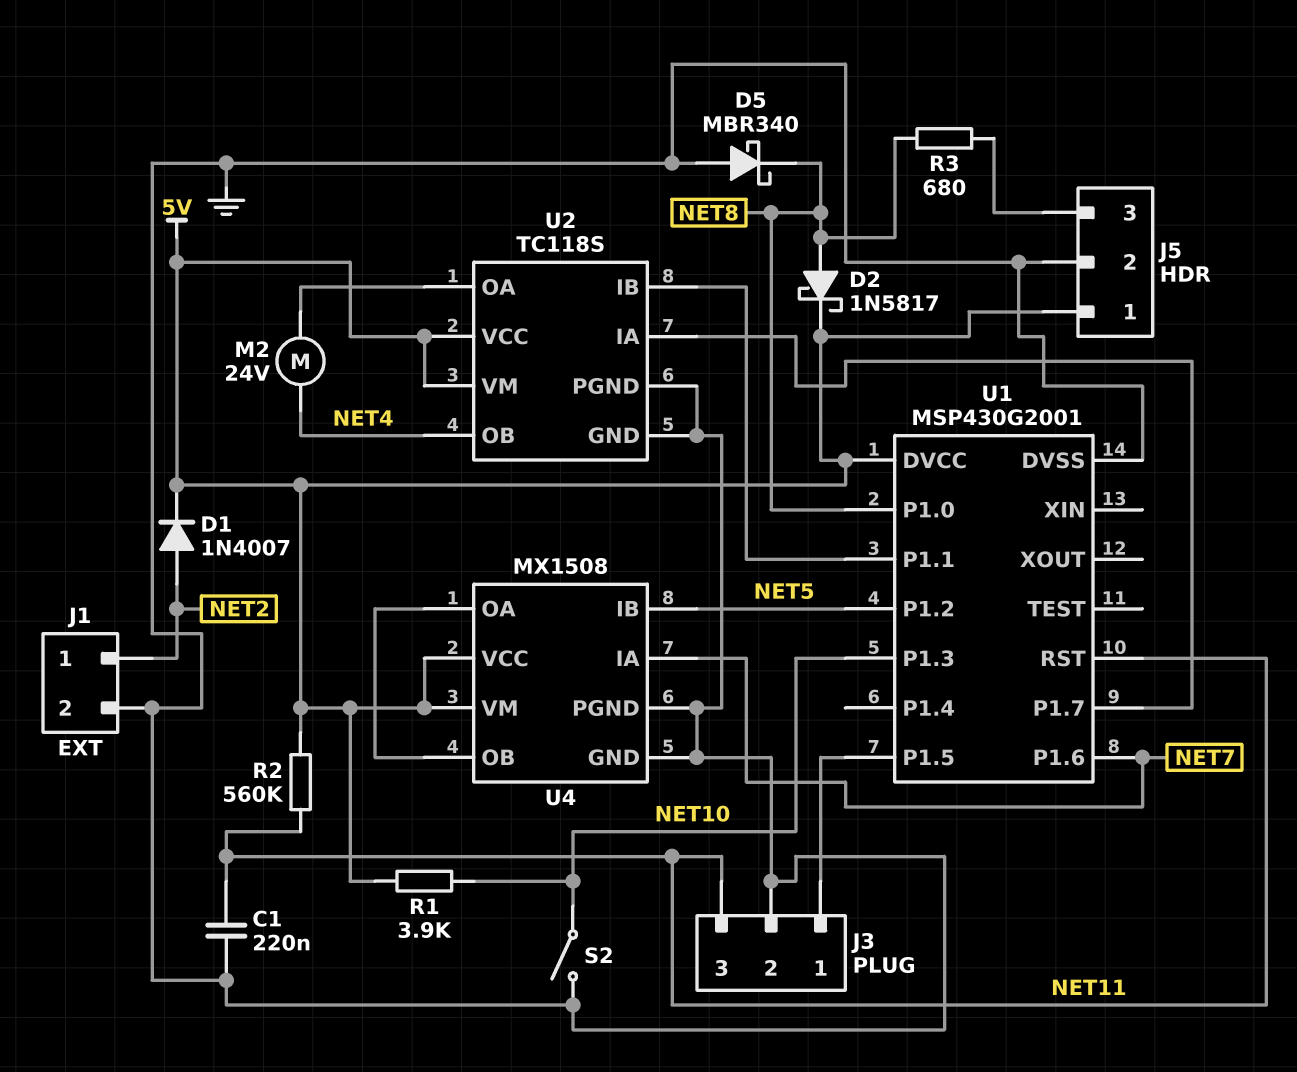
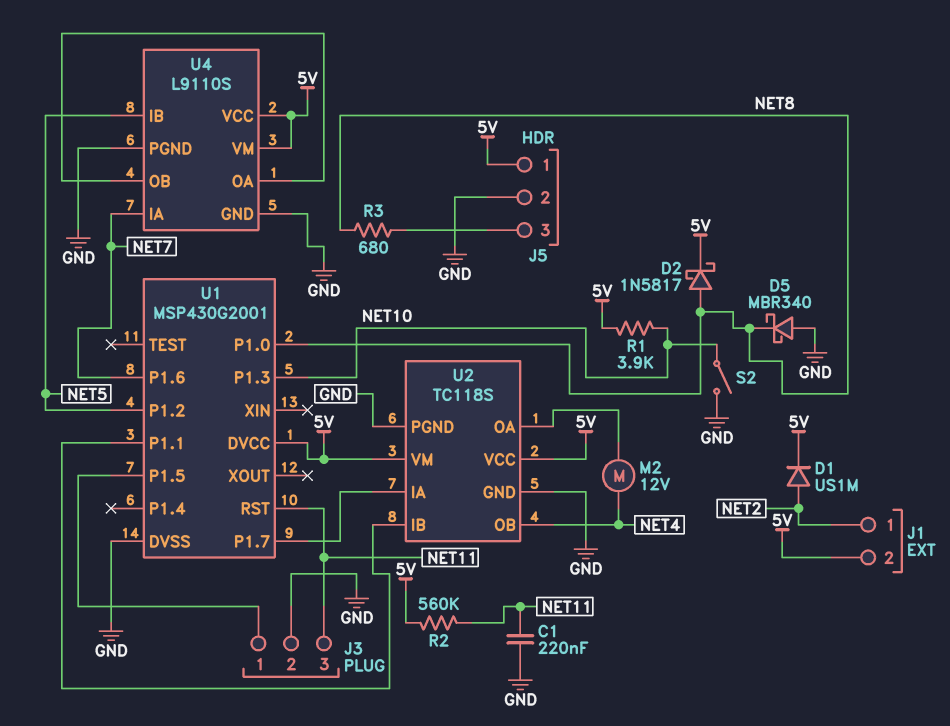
D1: diode 1N4007 (A NET2, K 5V) -> diode US1M (A NET2, K 5V)
J1 pin 2: GND -> 5V
M2: motor 24V (NET4, U2/OA) -> motor 12V (NET4, U2/OA)
U4: MX1508 -> L9110S

